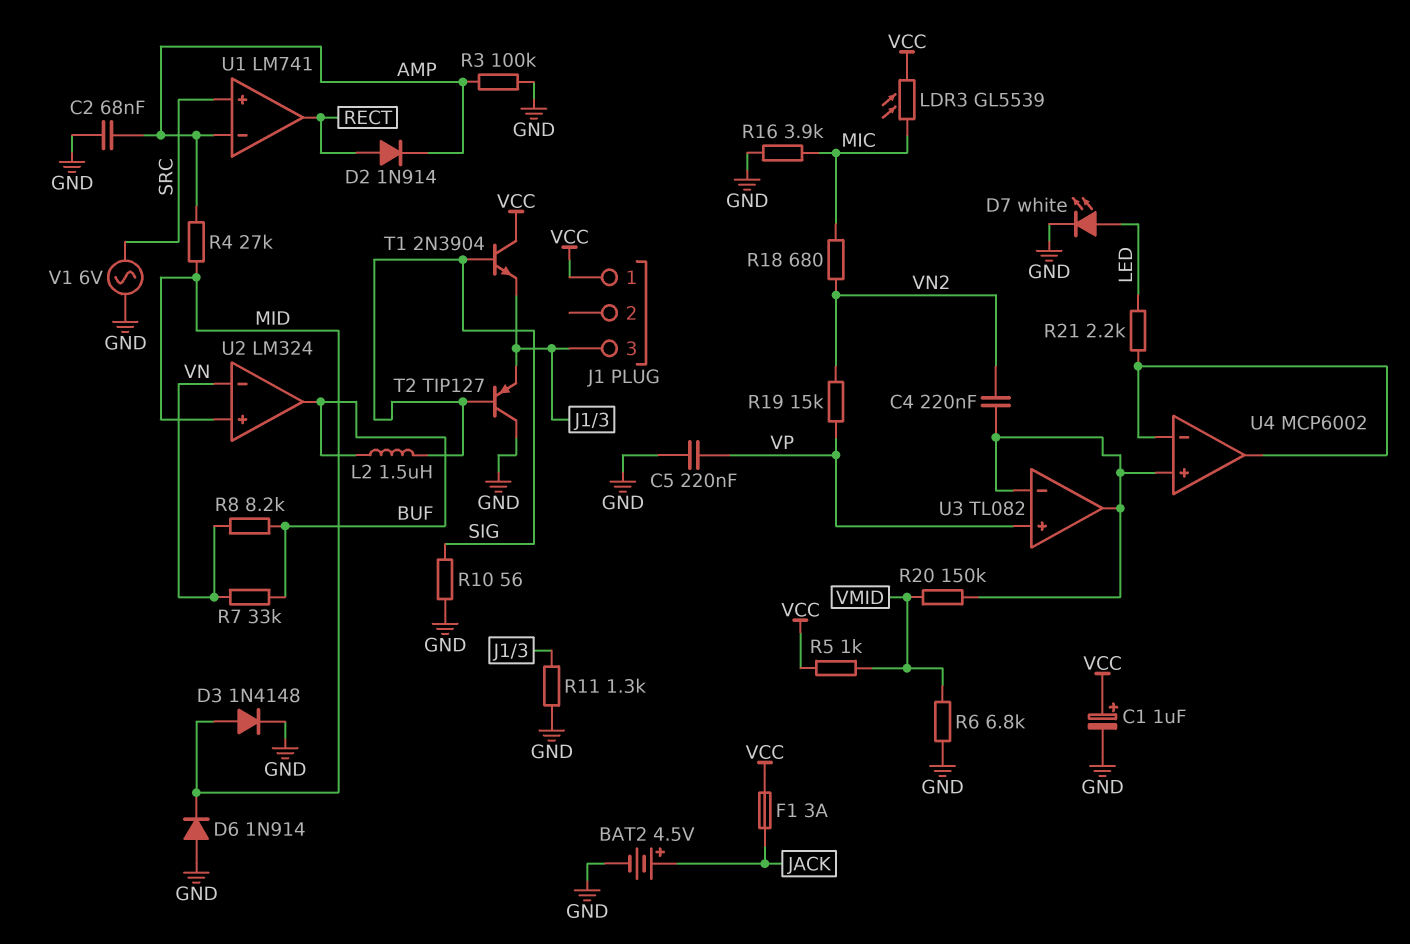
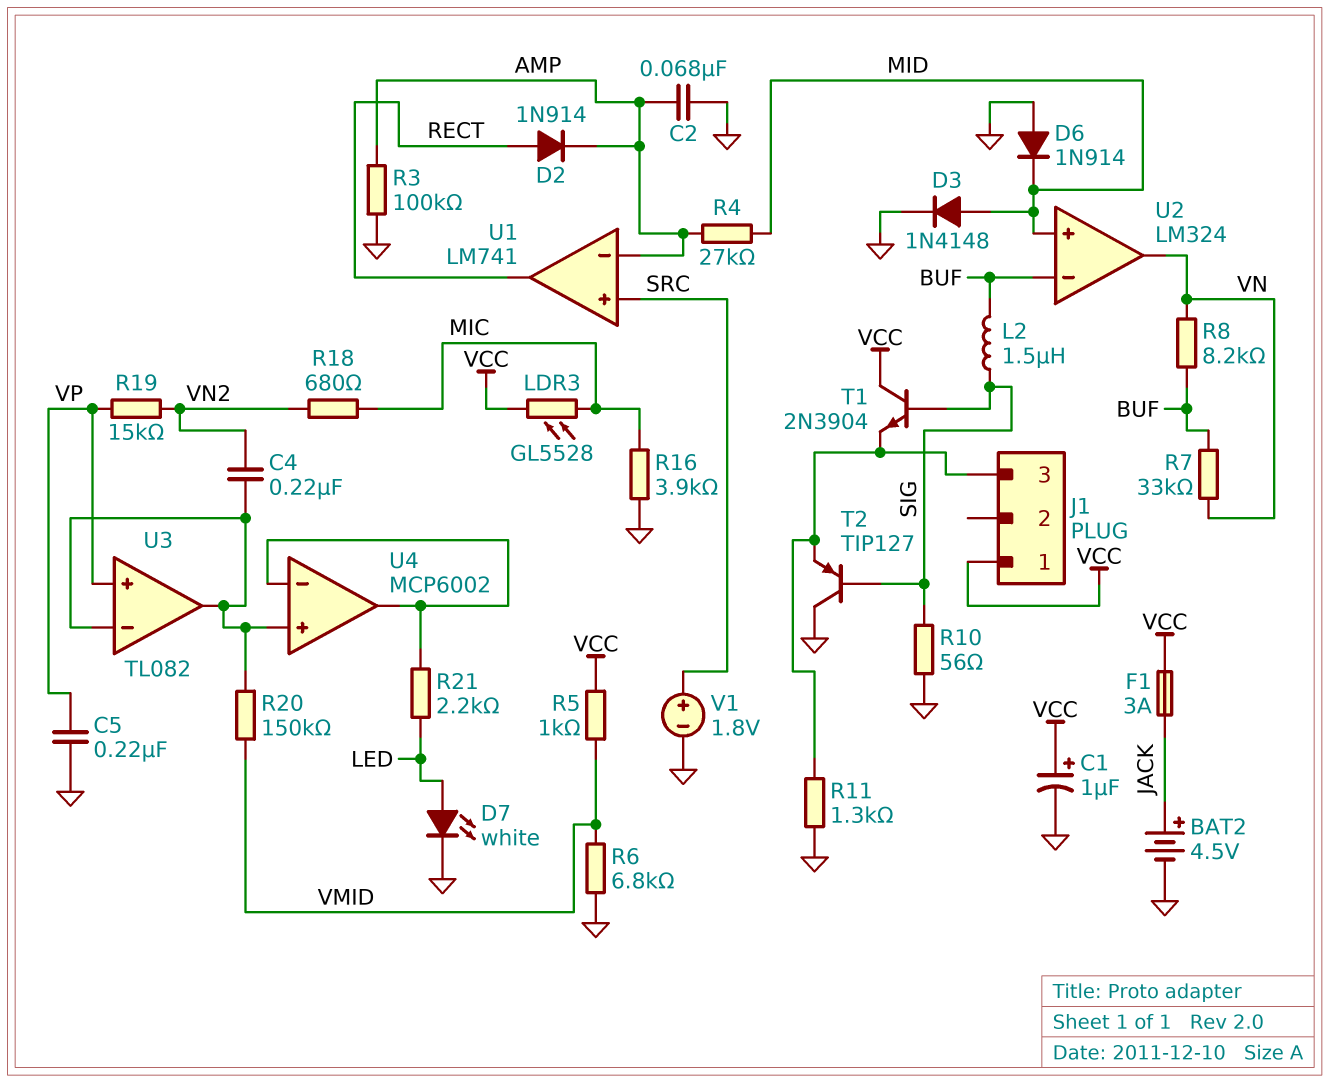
LDR3: GL5539 (MIC, VCC) -> GL5528 (MIC, VCC)
U2 pin in-: VN -> BUF
U2 pin out: BUF -> VN
V1: AC 6V (GND, SRC) -> 1.8V (plus SRC, minus GND)

